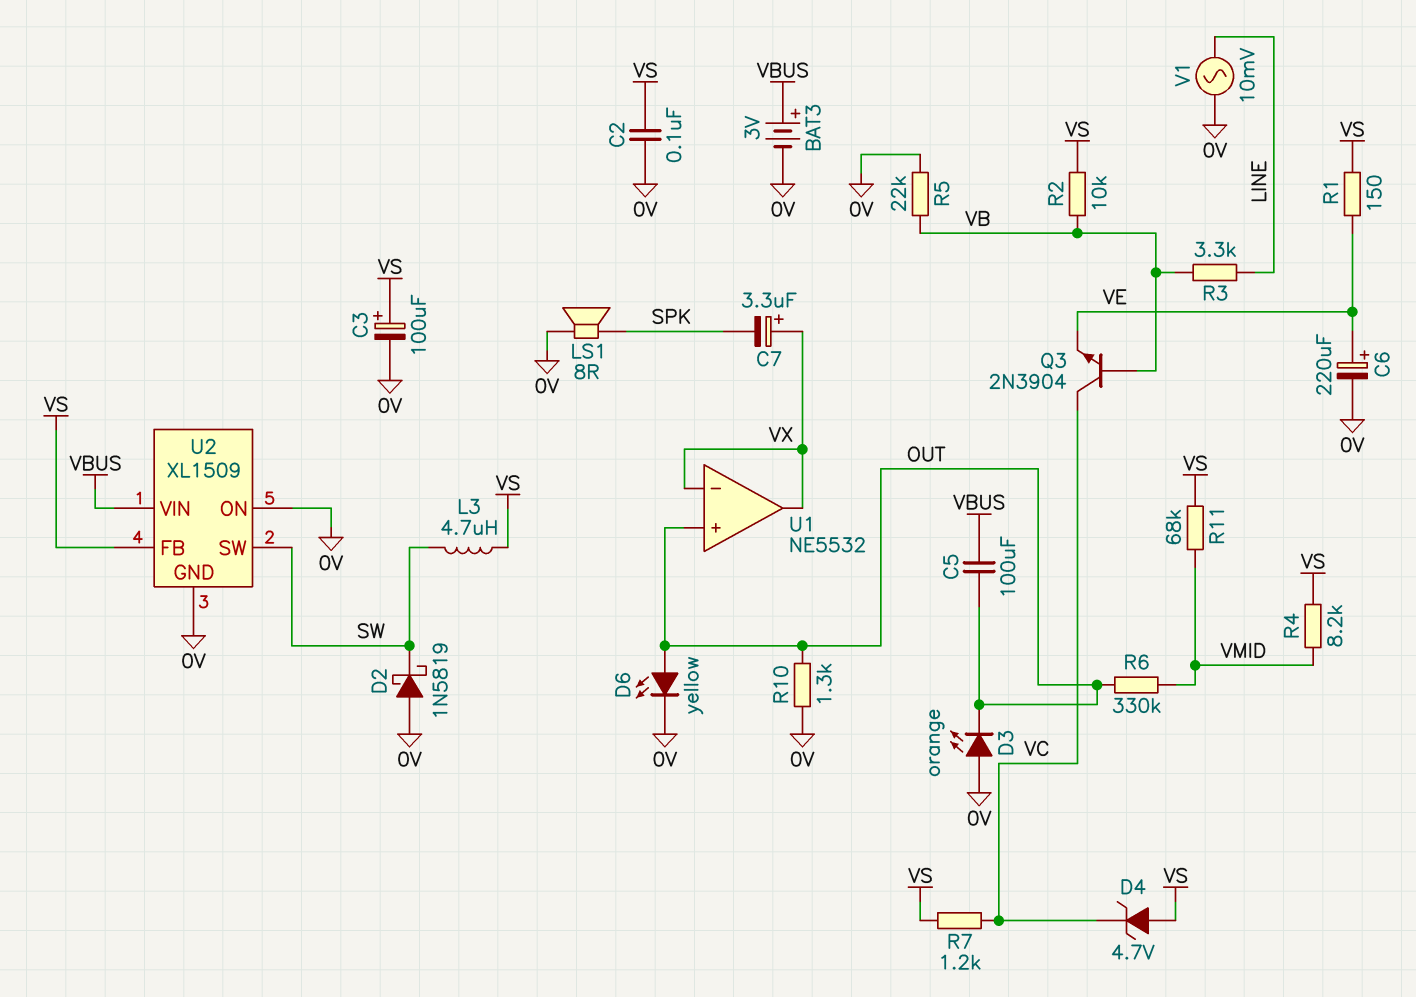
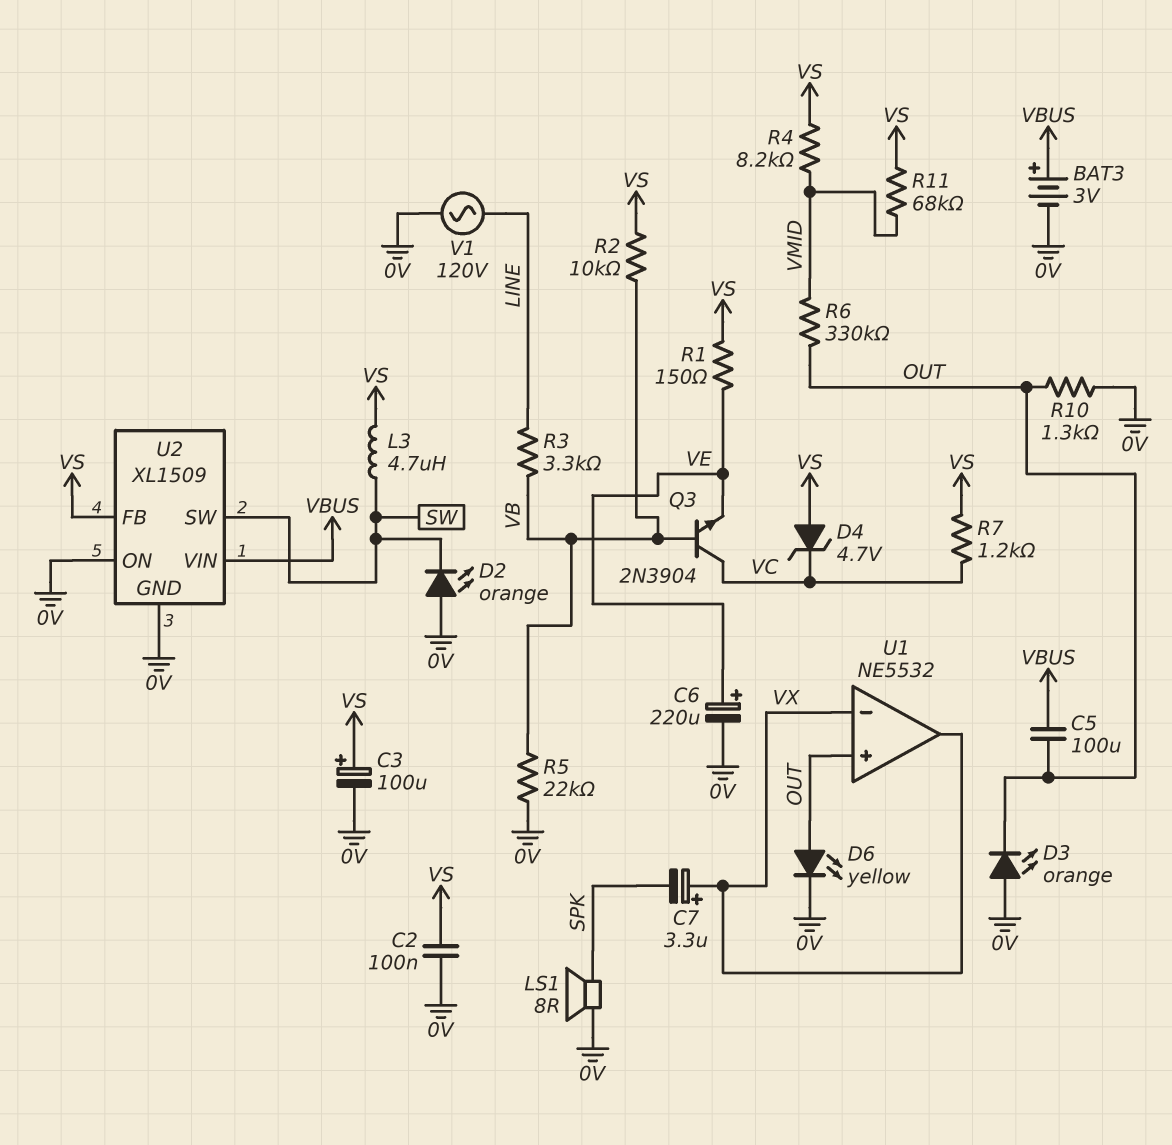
D2: schottky 1N5819 (A 0V, K SW) -> LED orange (A 0V, K SW)
V1: AC 10mV (0V, LINE) -> AC 120V (0V, LINE)

